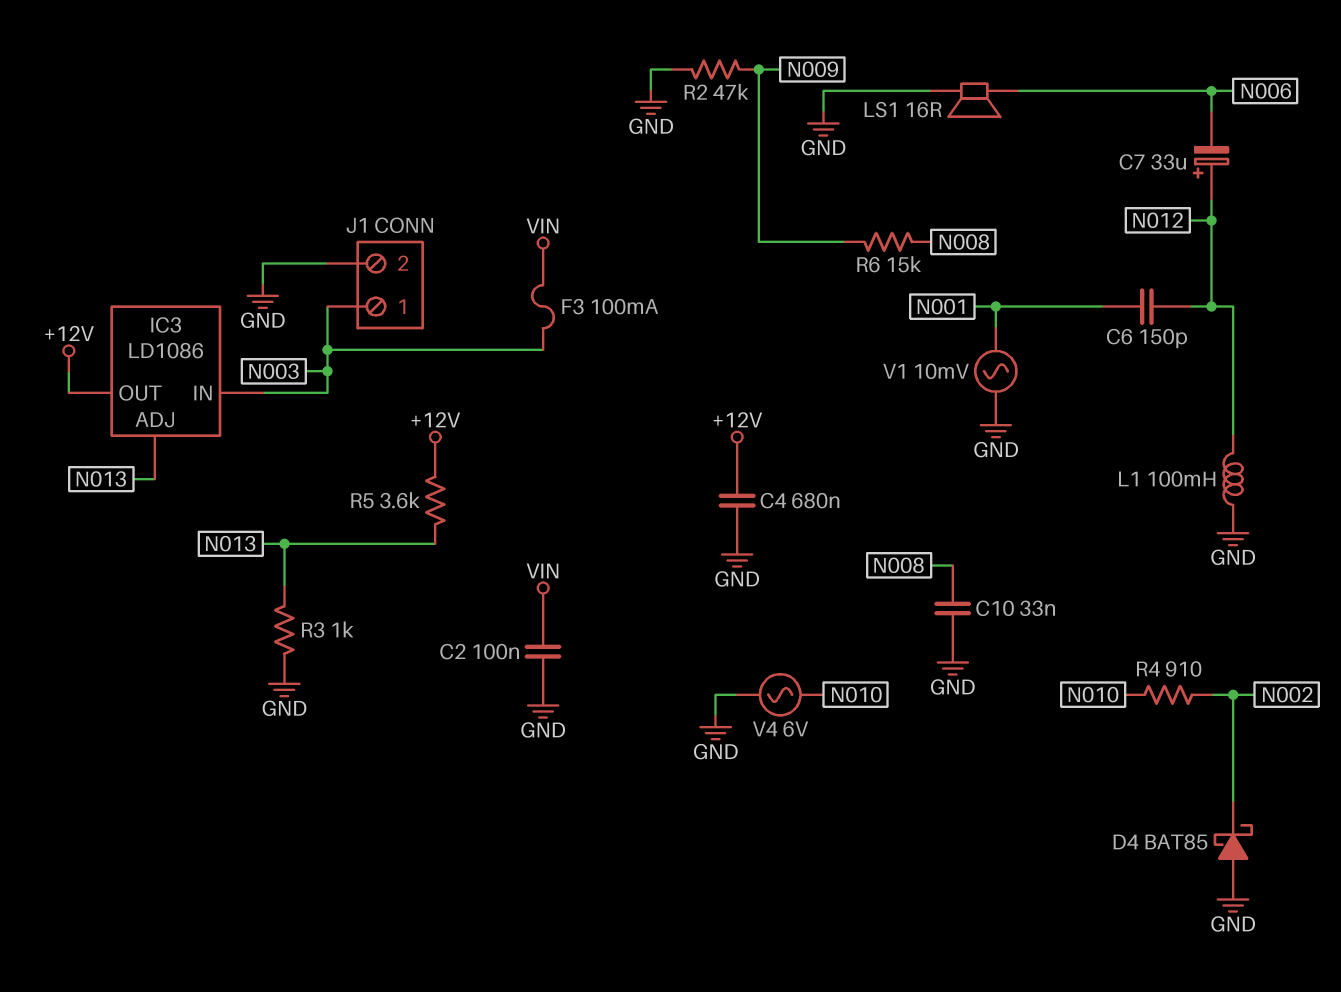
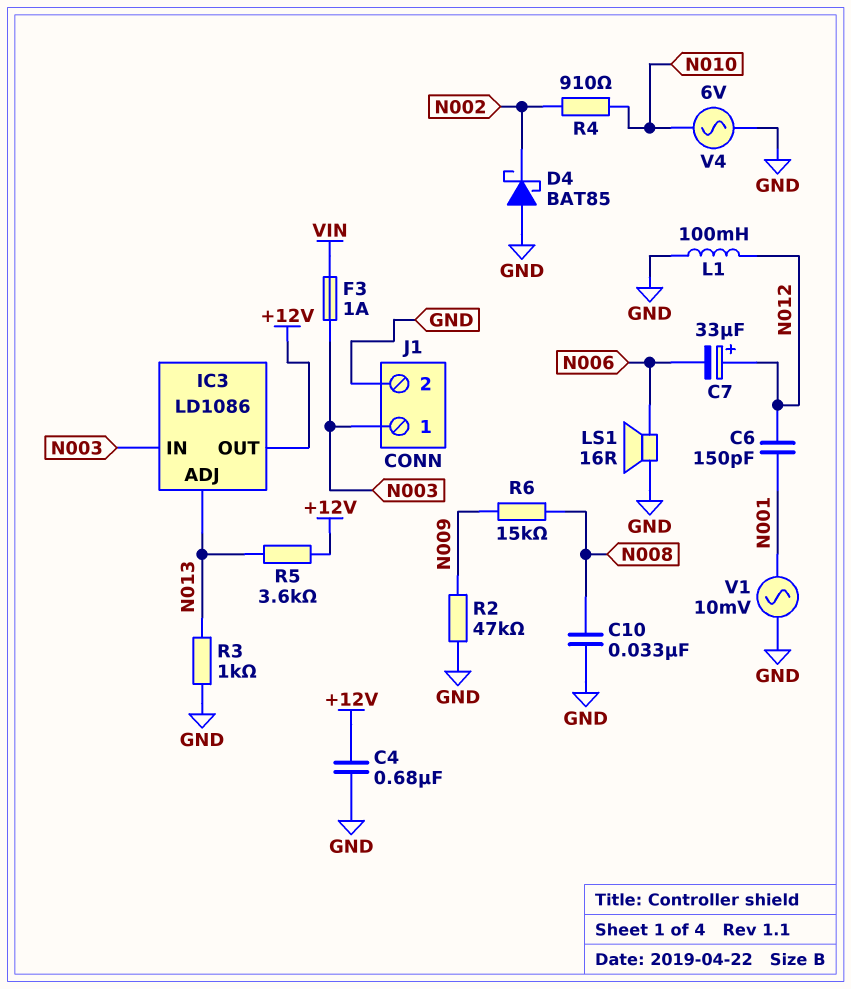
C2: 100nF (GND, VIN) -> none
F3: 100mA (N003, VIN) -> 1A (N003, VIN)

